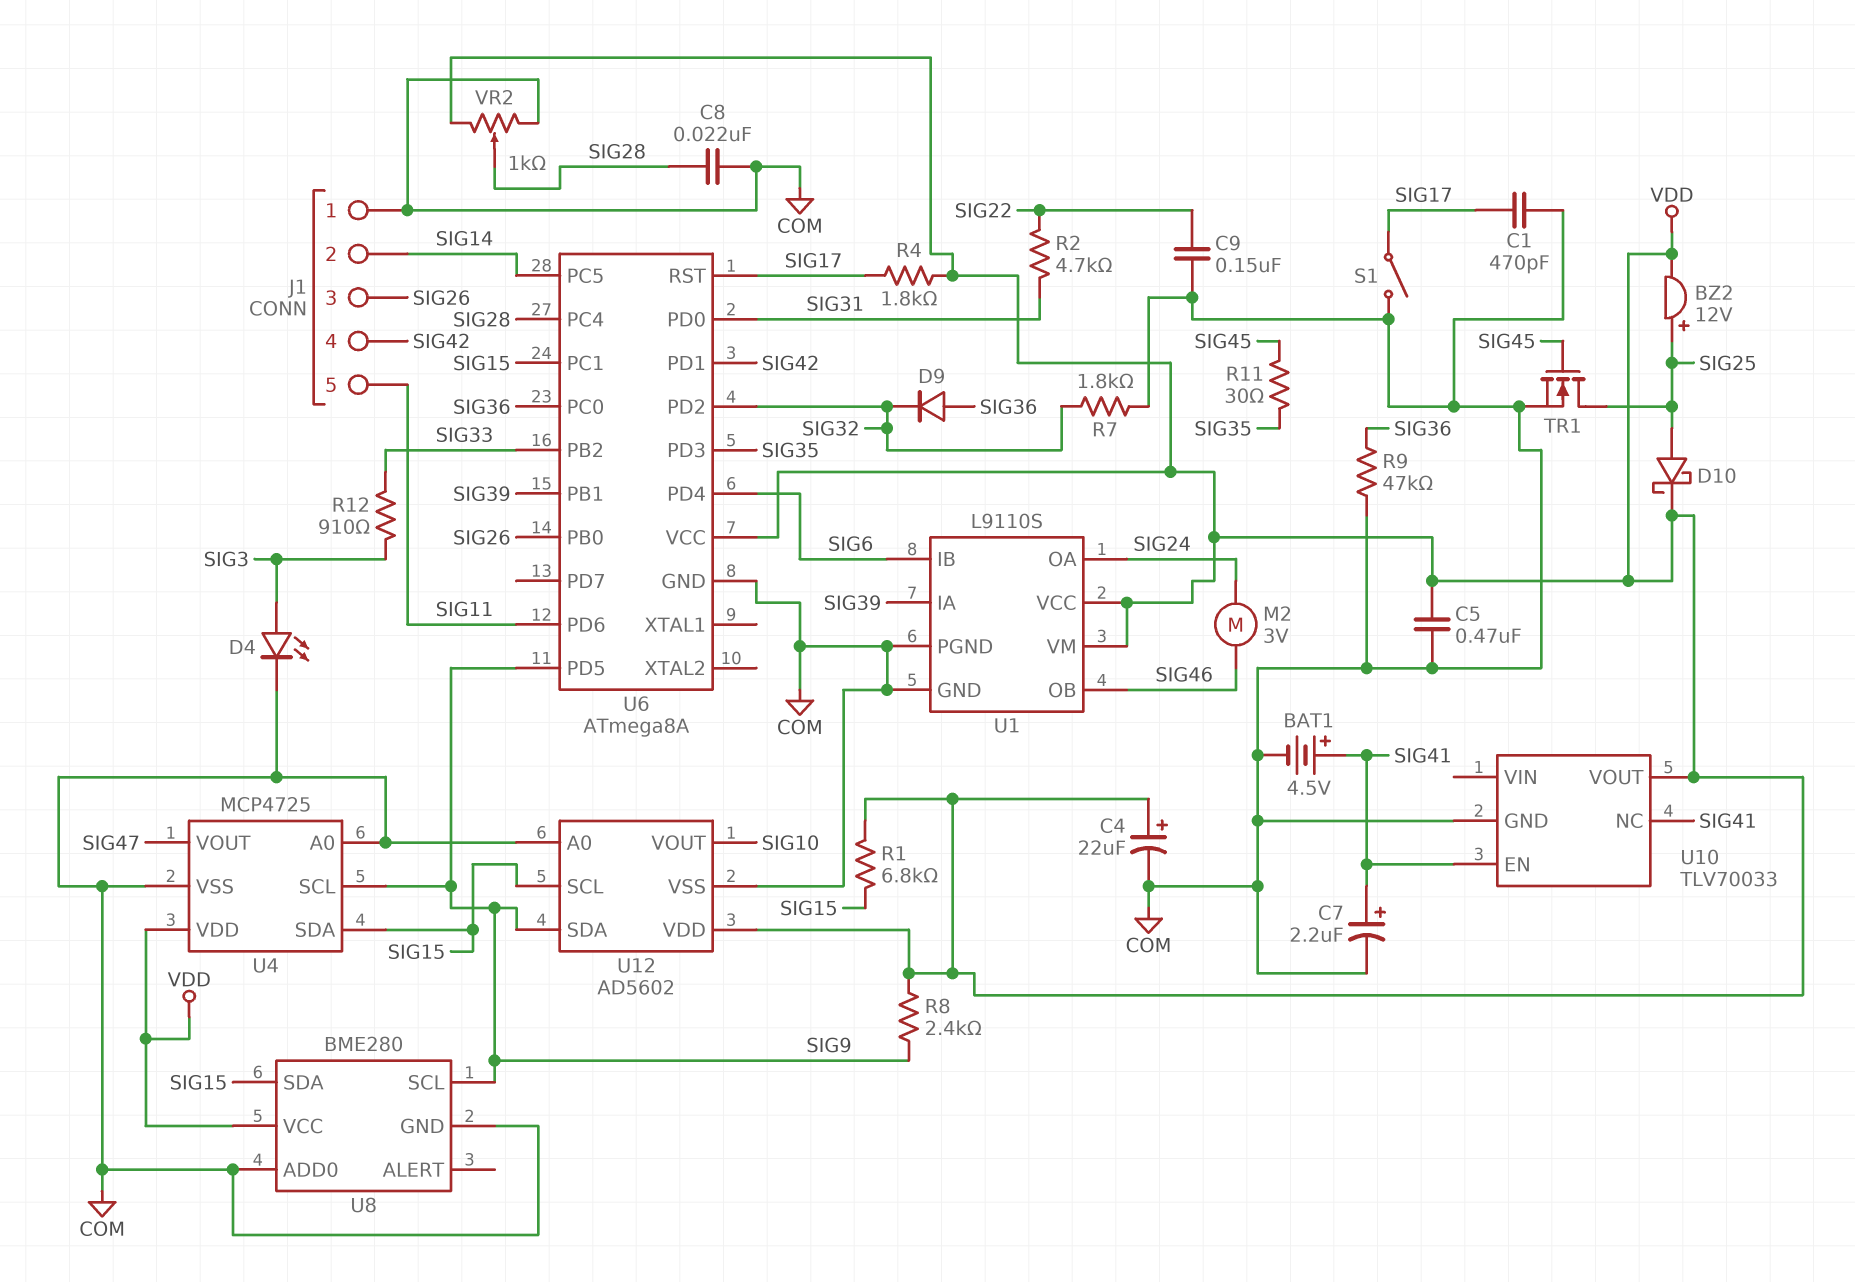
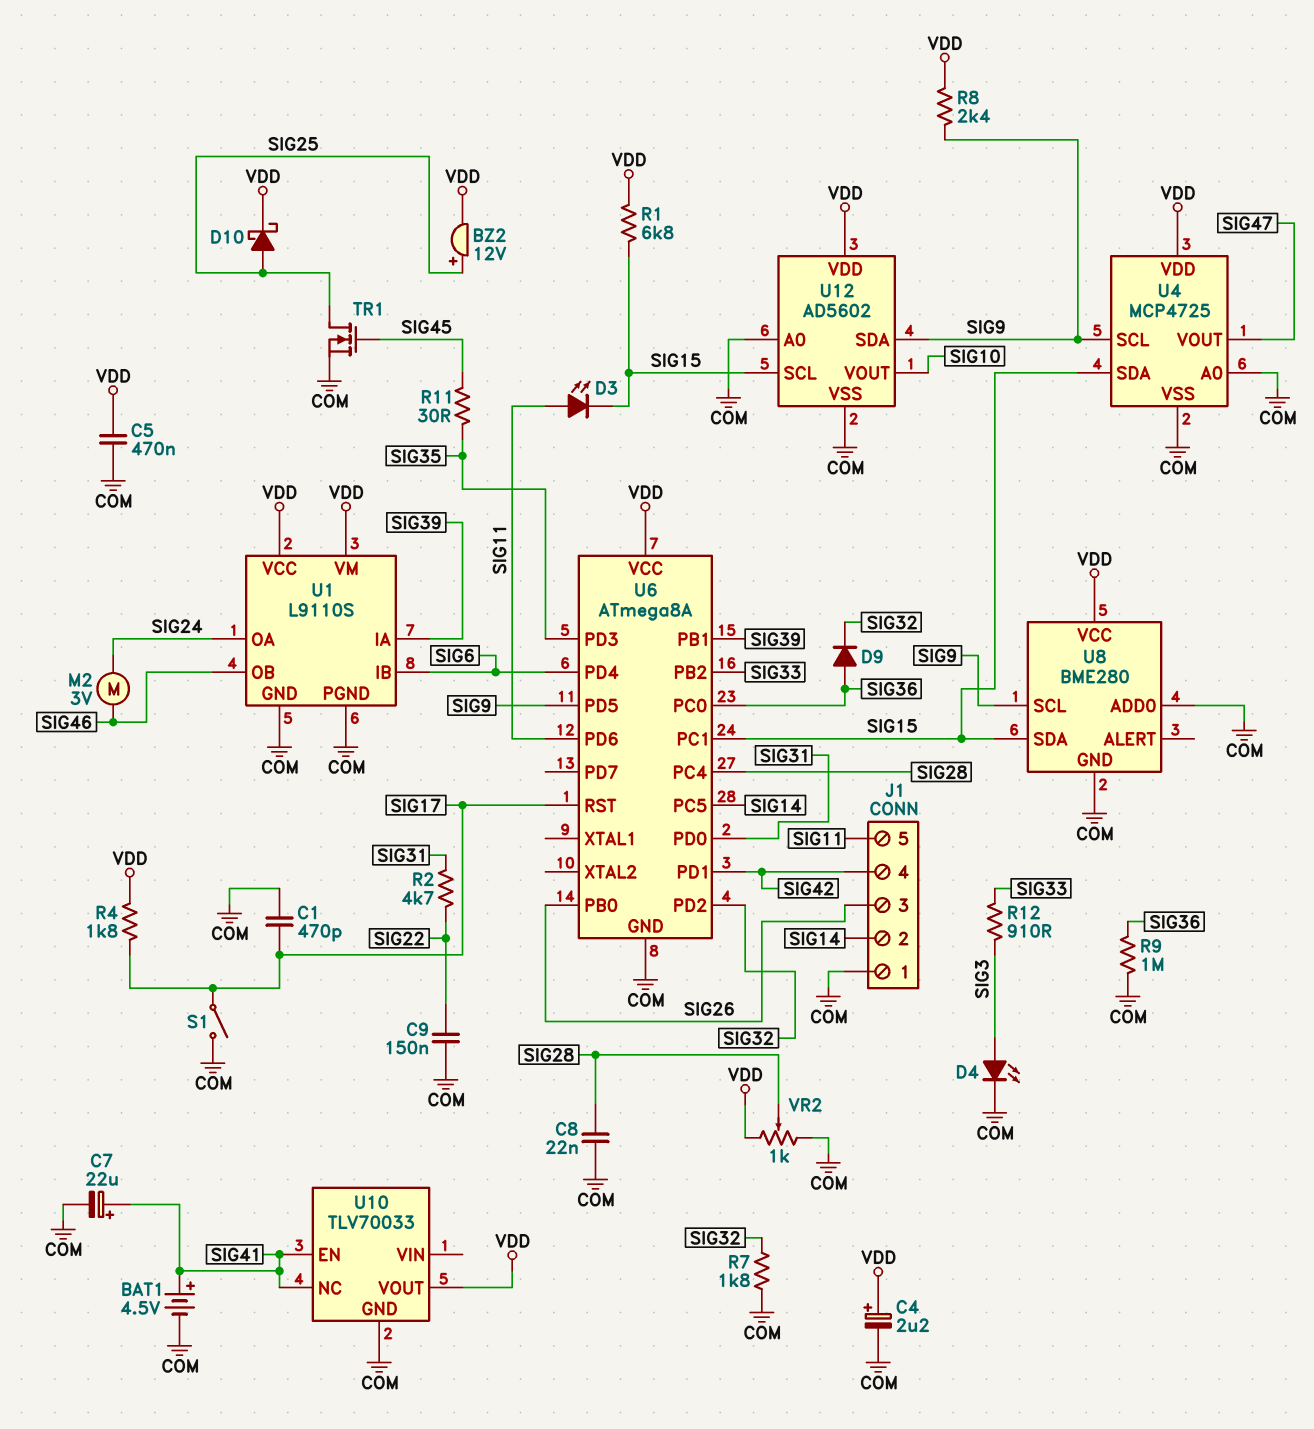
C4: 22uF (plus VDD, minus COM) -> 2.2uF (plus VDD, minus COM)
C7: 2.2uF (plus SIG41, minus COM) -> 22uF (plus SIG41, minus COM)
D3: none -> LED (A SIG11, K SIG15)
R9: 47k (COM, SIG36) -> 1M (COM, SIG36)

